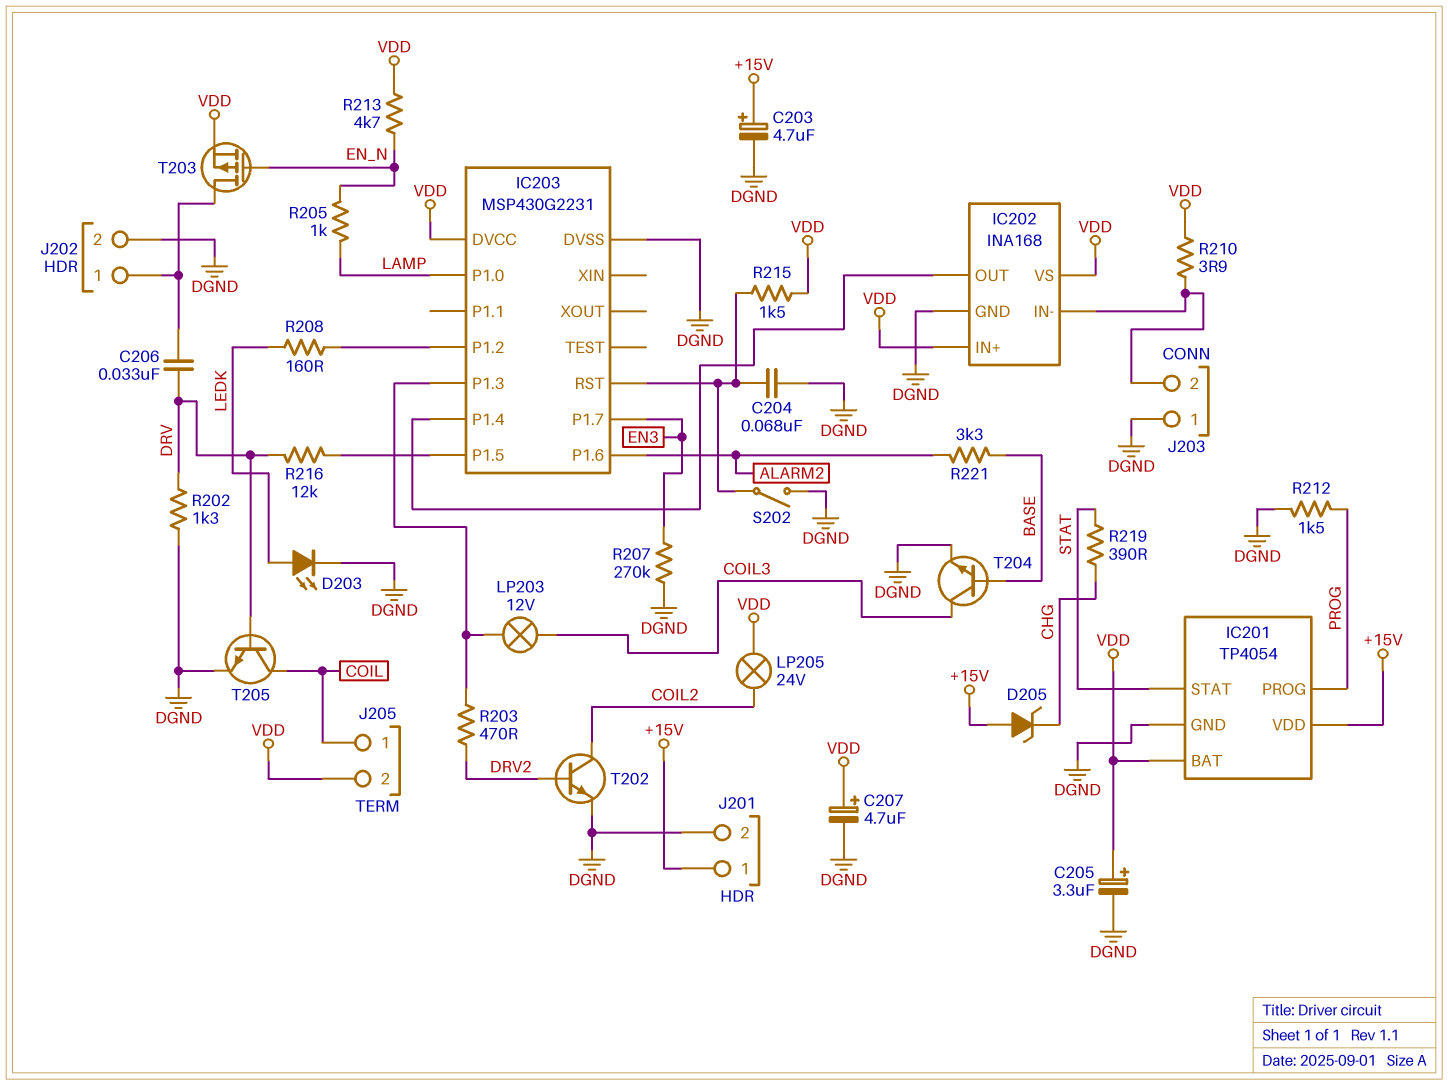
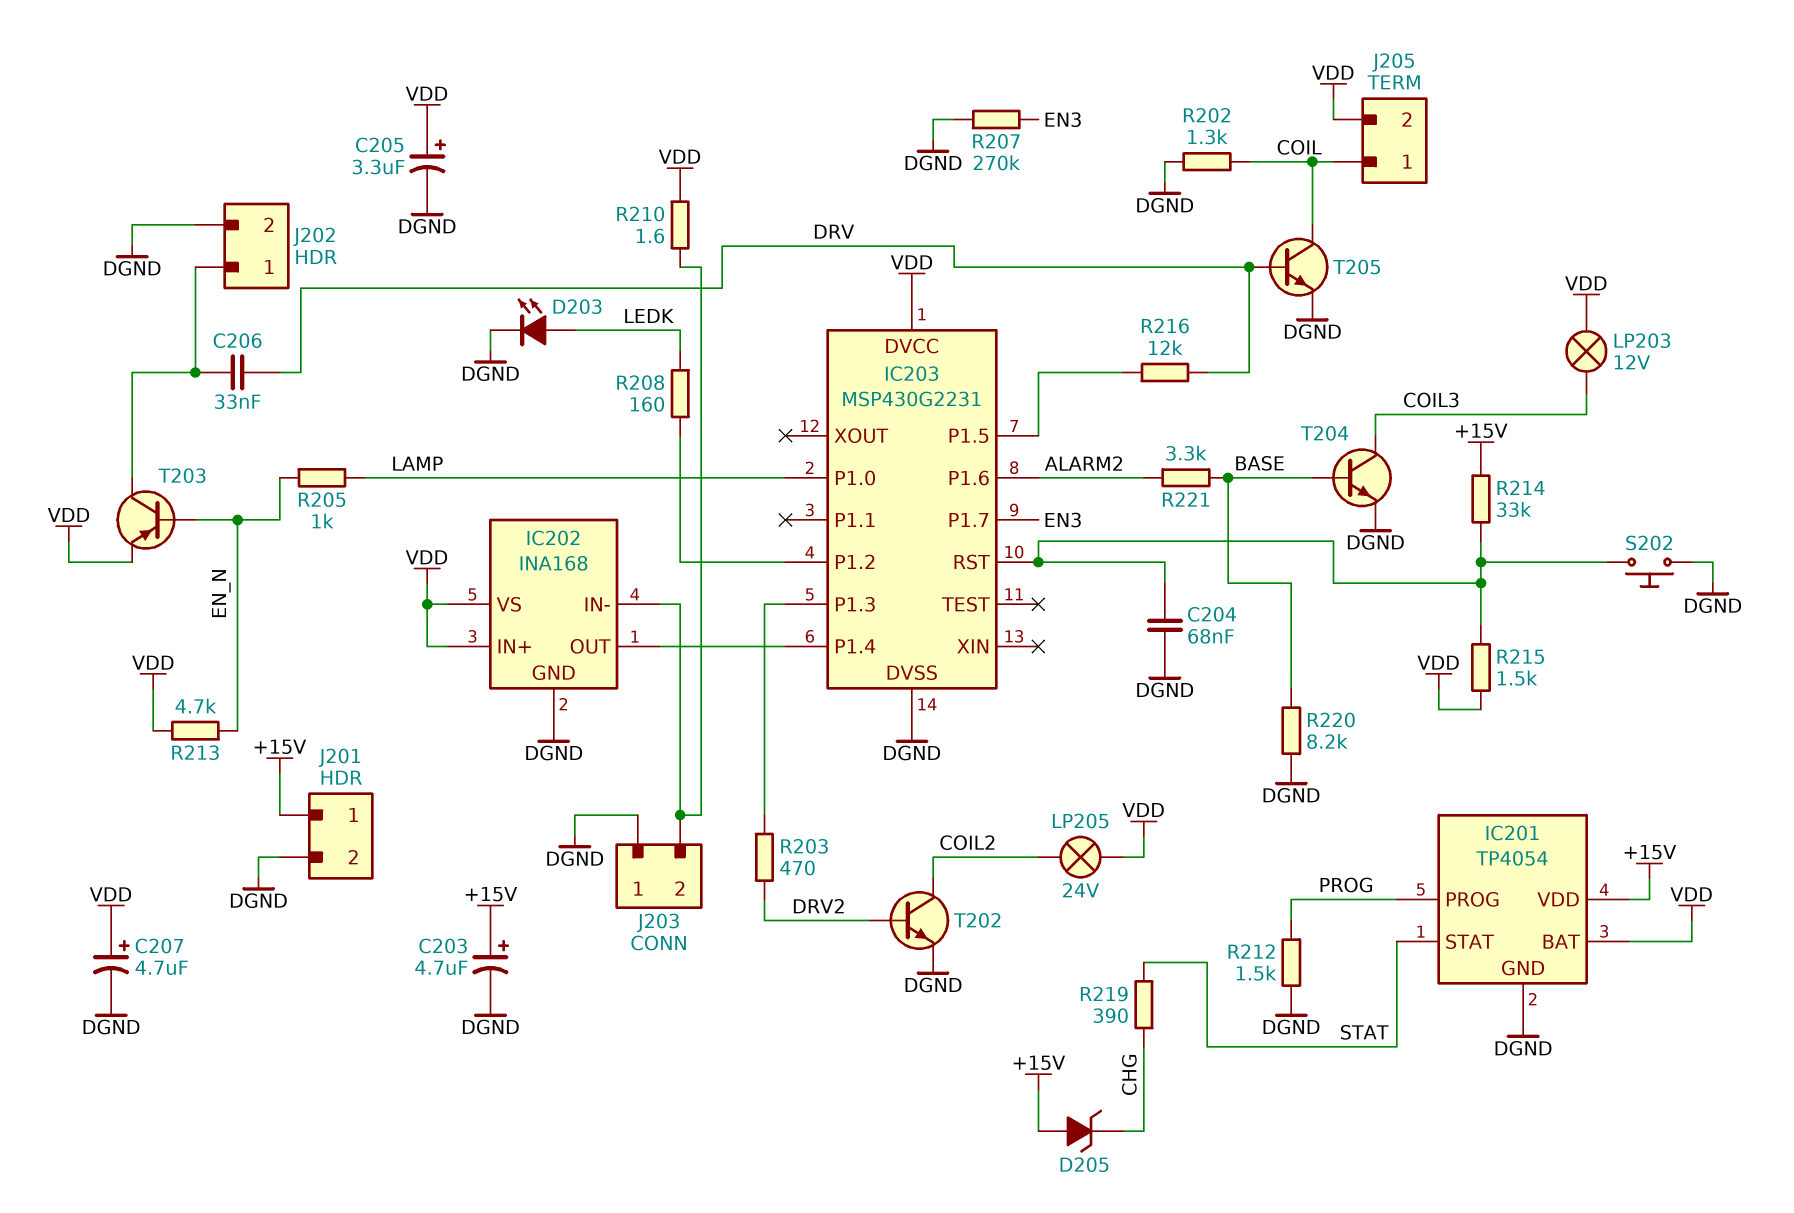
LP203: lamp 12V (COIL3, IC203/P1.3) -> lamp 12V (COIL3, VDD)
R202: 1.3k (DGND, DRV) -> 1.3k (COIL, DGND)
R210: 3.9 (IC202/IN-, VDD) -> 1.6 (IC202/IN-, VDD)
R214: none -> 33k (+15V, IC203/RST)
R220: none -> 8.2k (BASE, DGND)
S202: switch (DGND, IC203/RST) -> button (DGND, IC203/RST)
T203: PMOS (G EN_N, D J202/1, S VDD) -> PNP (B EN_N, C J202/1, E VDD)

